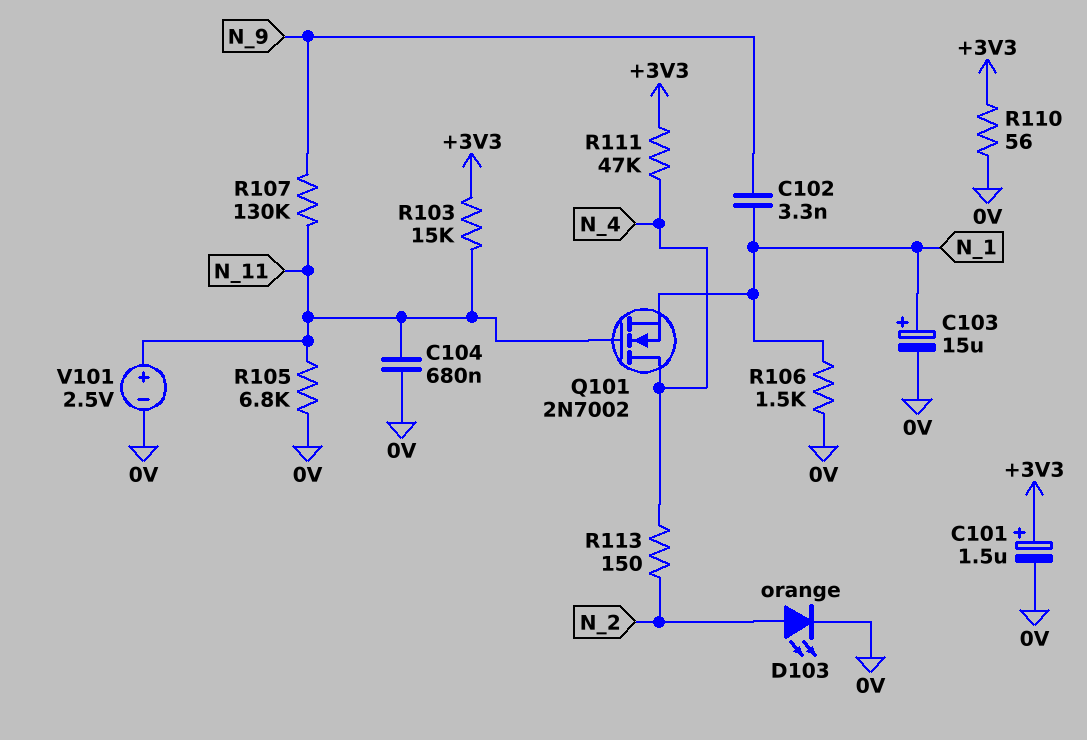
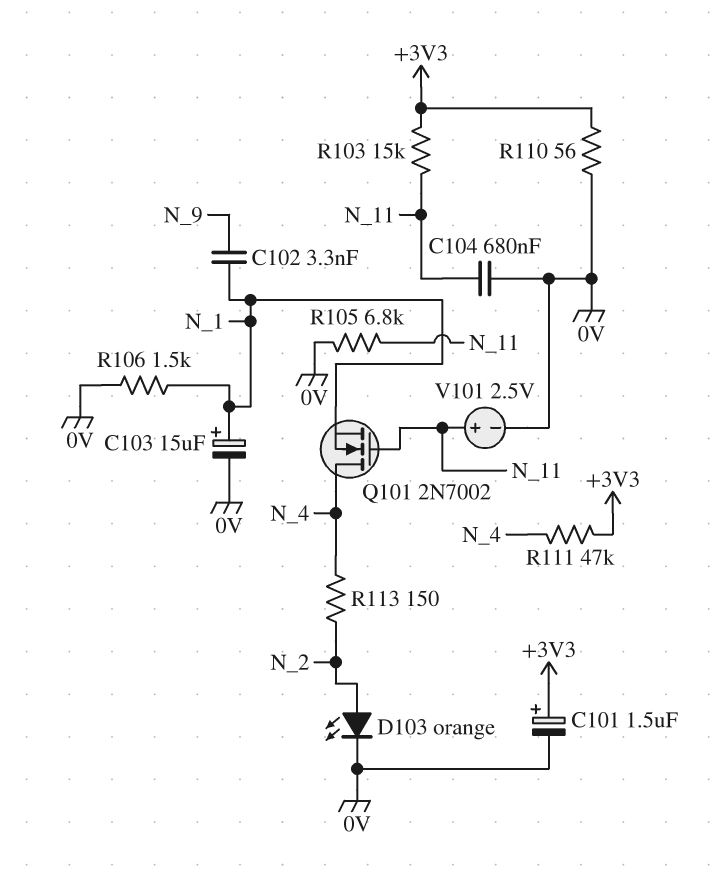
R107: 130k (N_9, N_11) -> none

